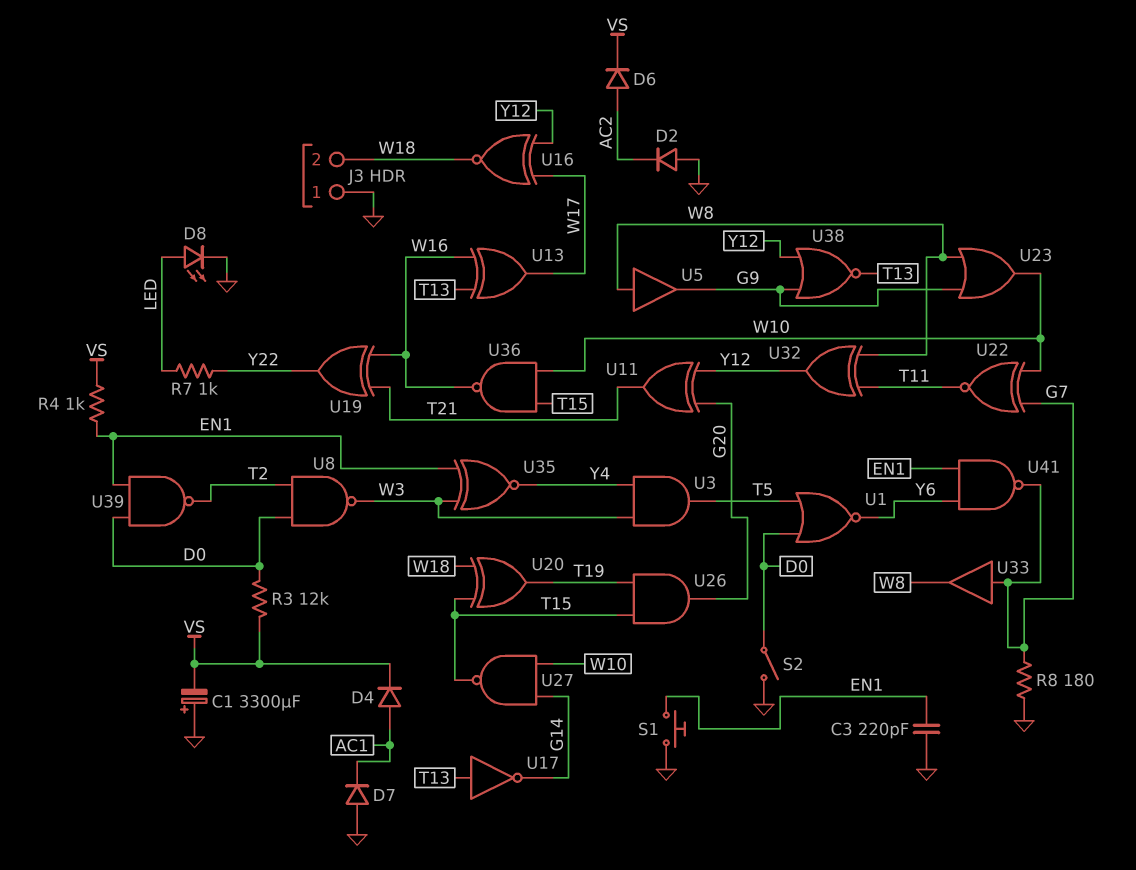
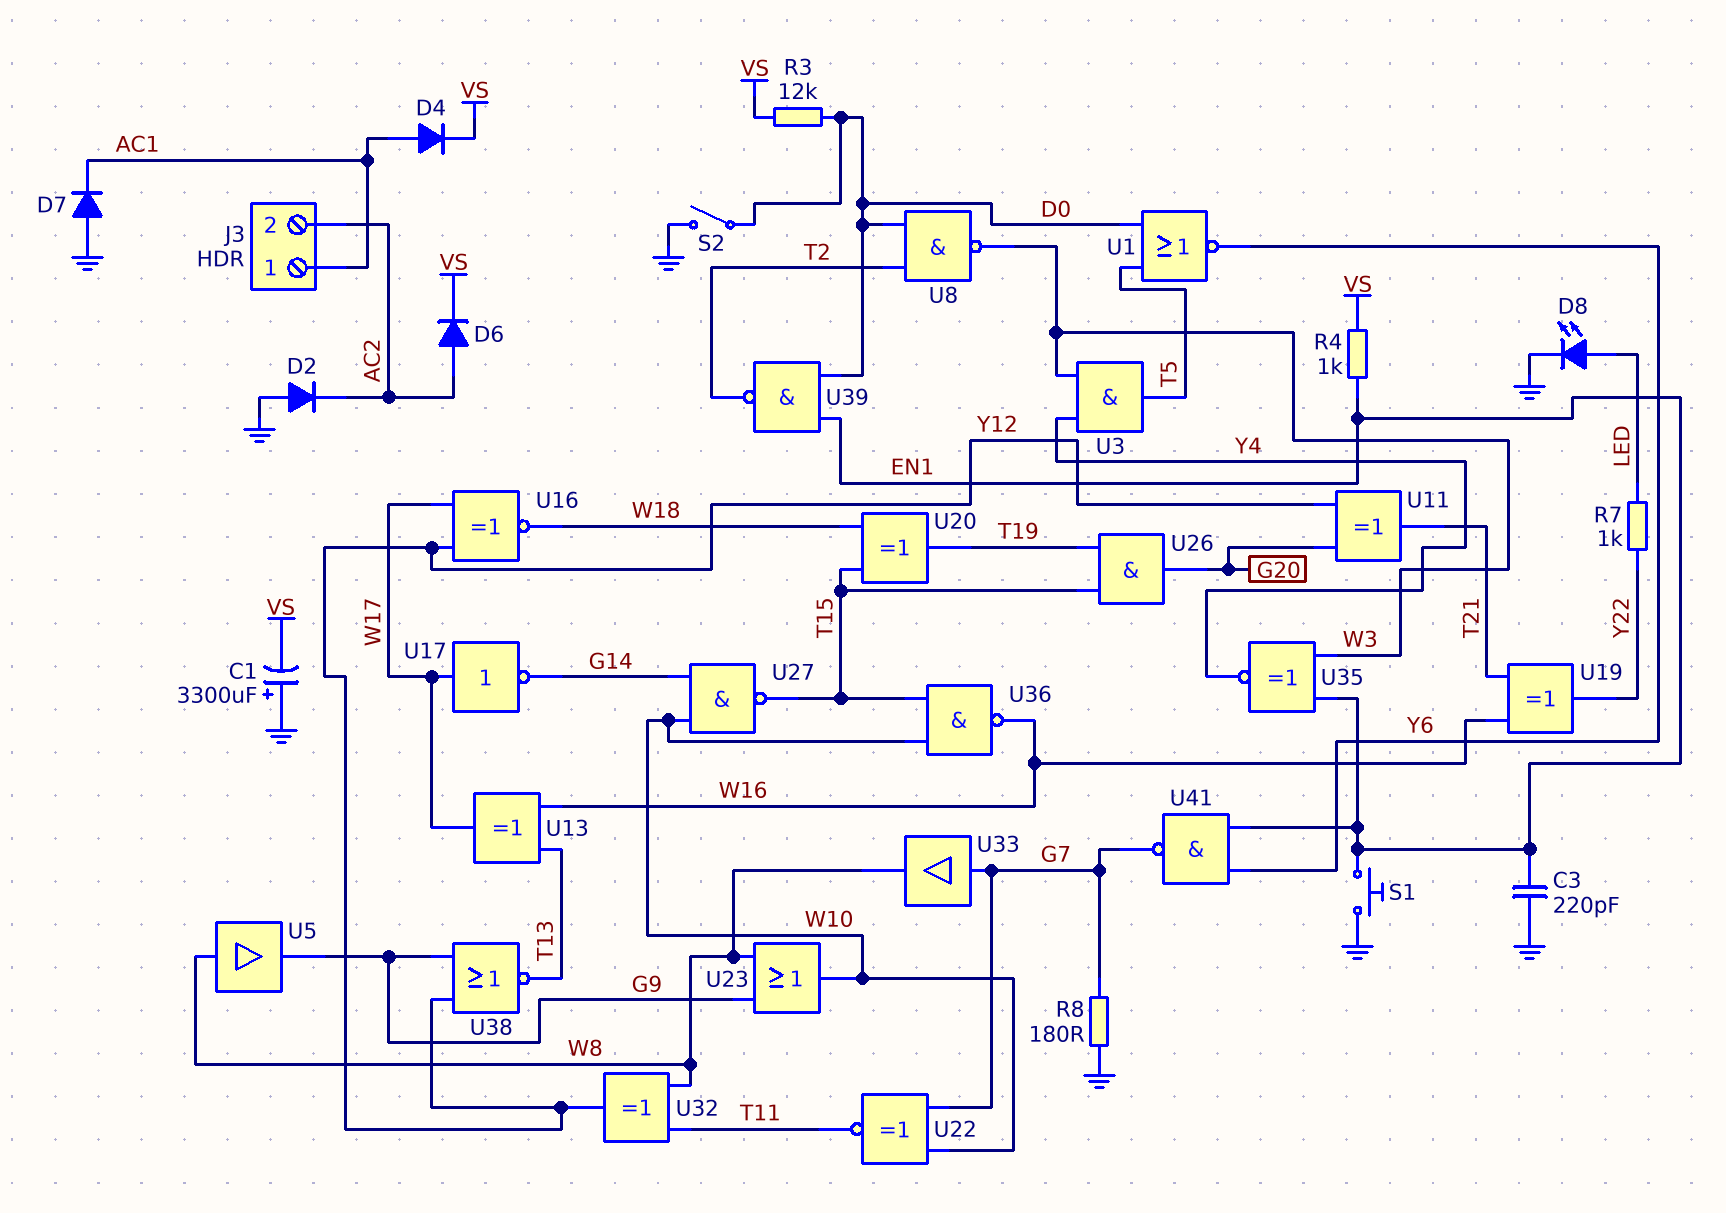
J3 pin 1: GND -> AC1
J3 pin 2: W18 -> AC2
U17: NOT (in T13, out G14) -> NOT (in W17, out G14)

